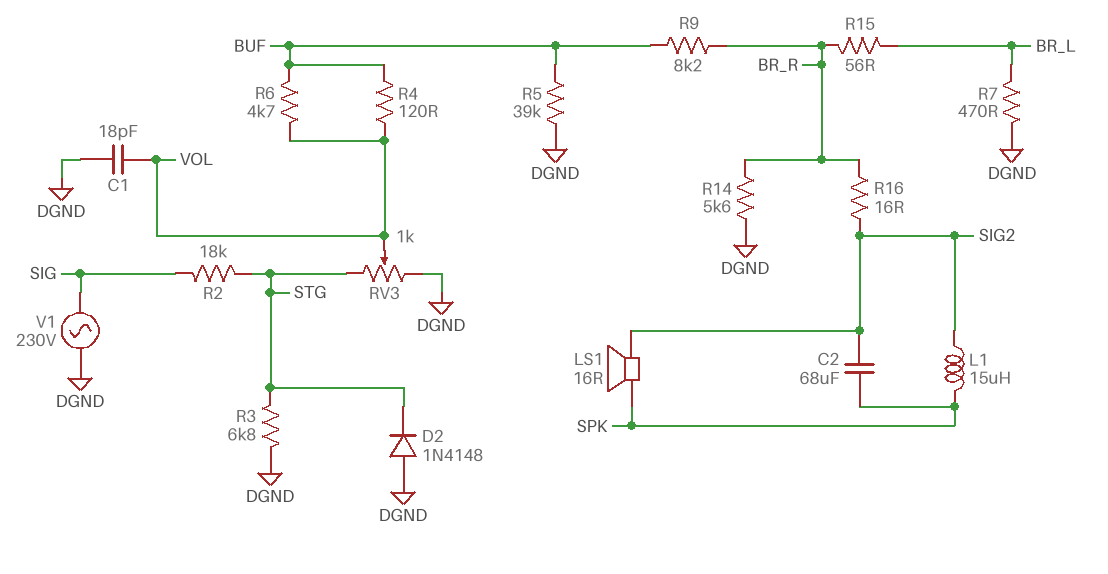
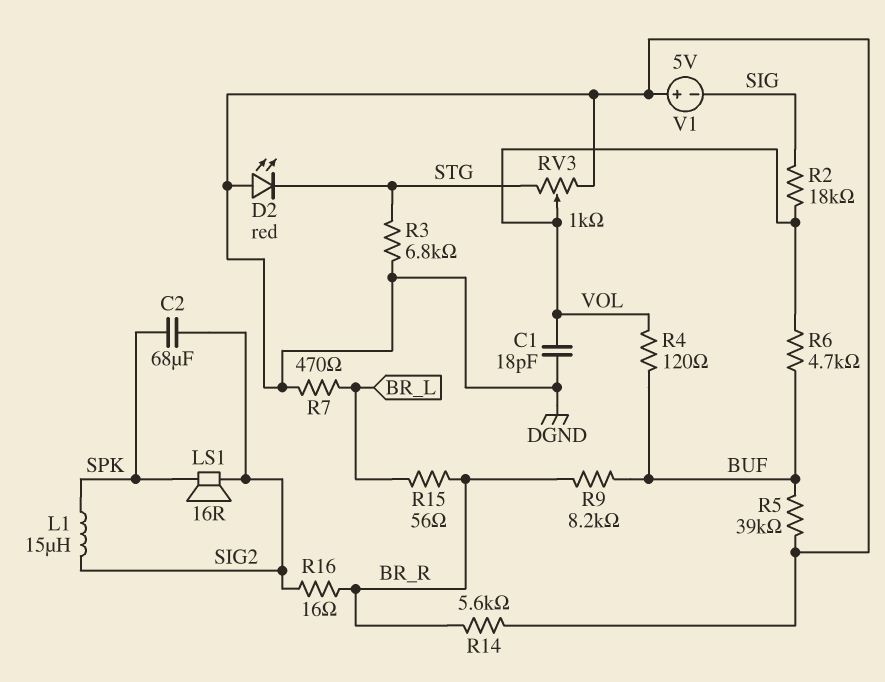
D2: diode 1N4148 (A DGND, K STG) -> LED red (A DGND, K STG)
R2: 18k (SIG, STG) -> 18k (SIG, VOL)
V1: AC 230V (DGND, SIG) -> 5V (plus DGND, minus SIG)

